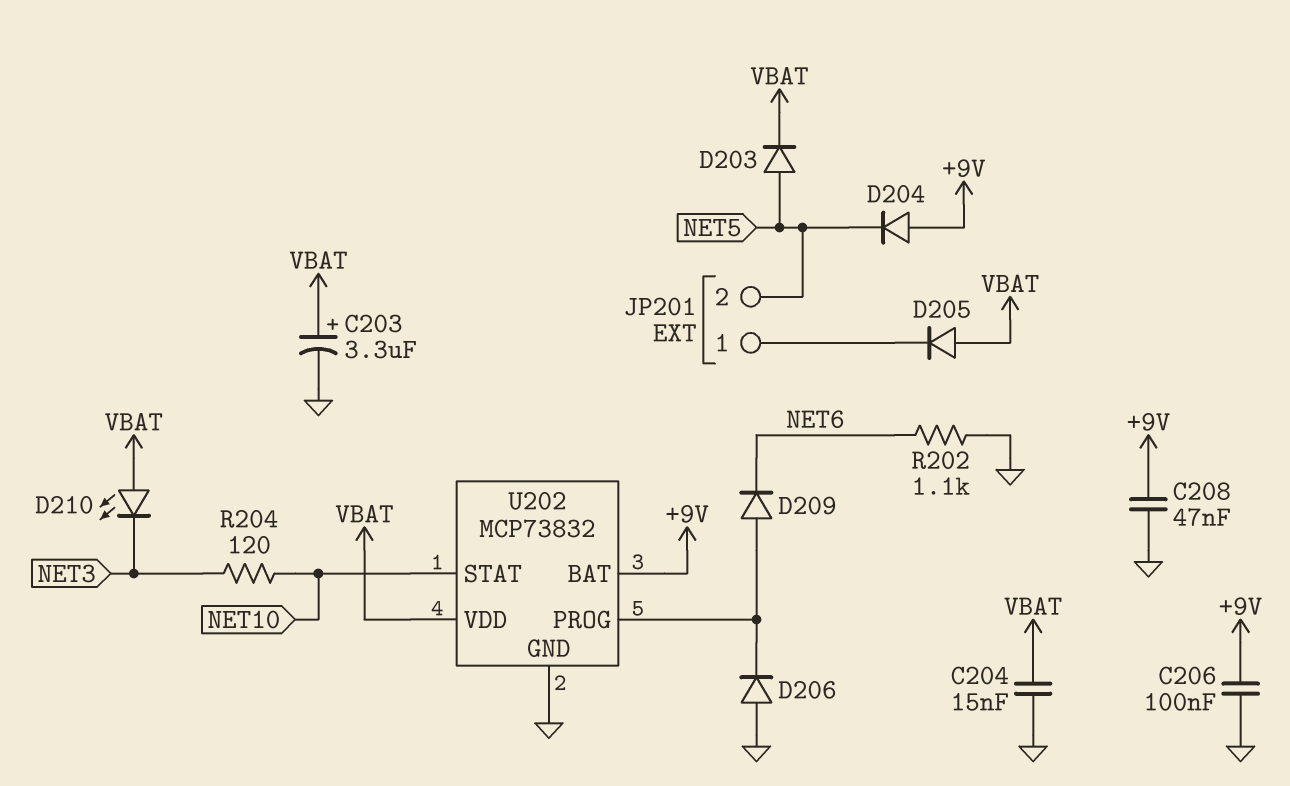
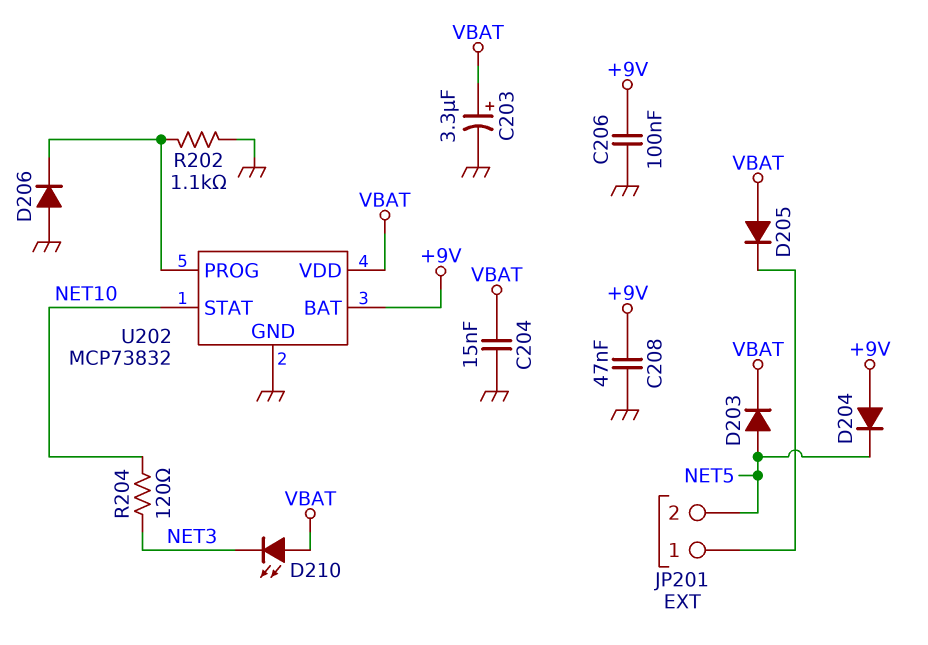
D209: diode (A U202/PROG, K NET6) -> none
R202: 1.1k (GND, NET6) -> 1.1k (GND, U202/PROG)

